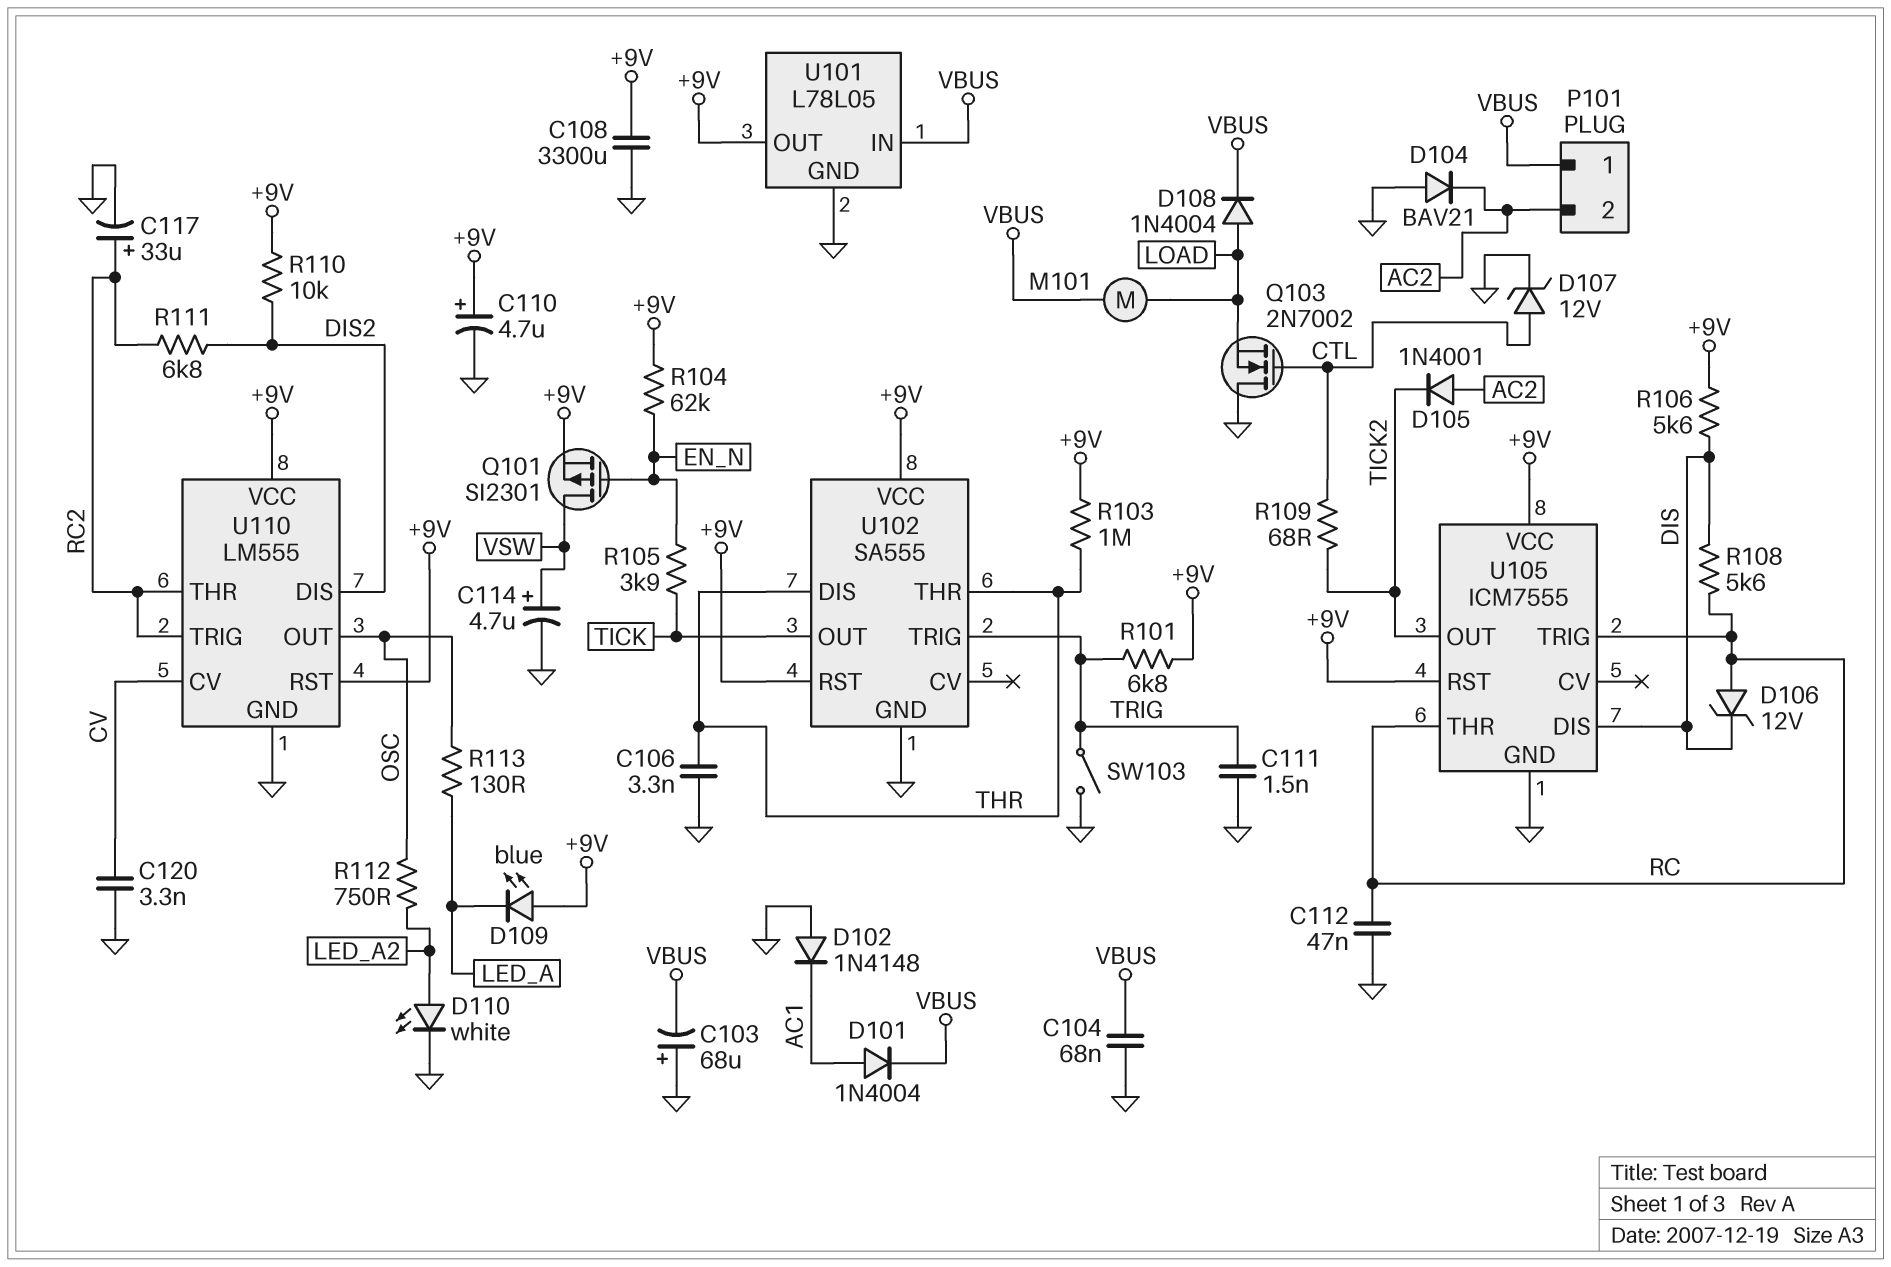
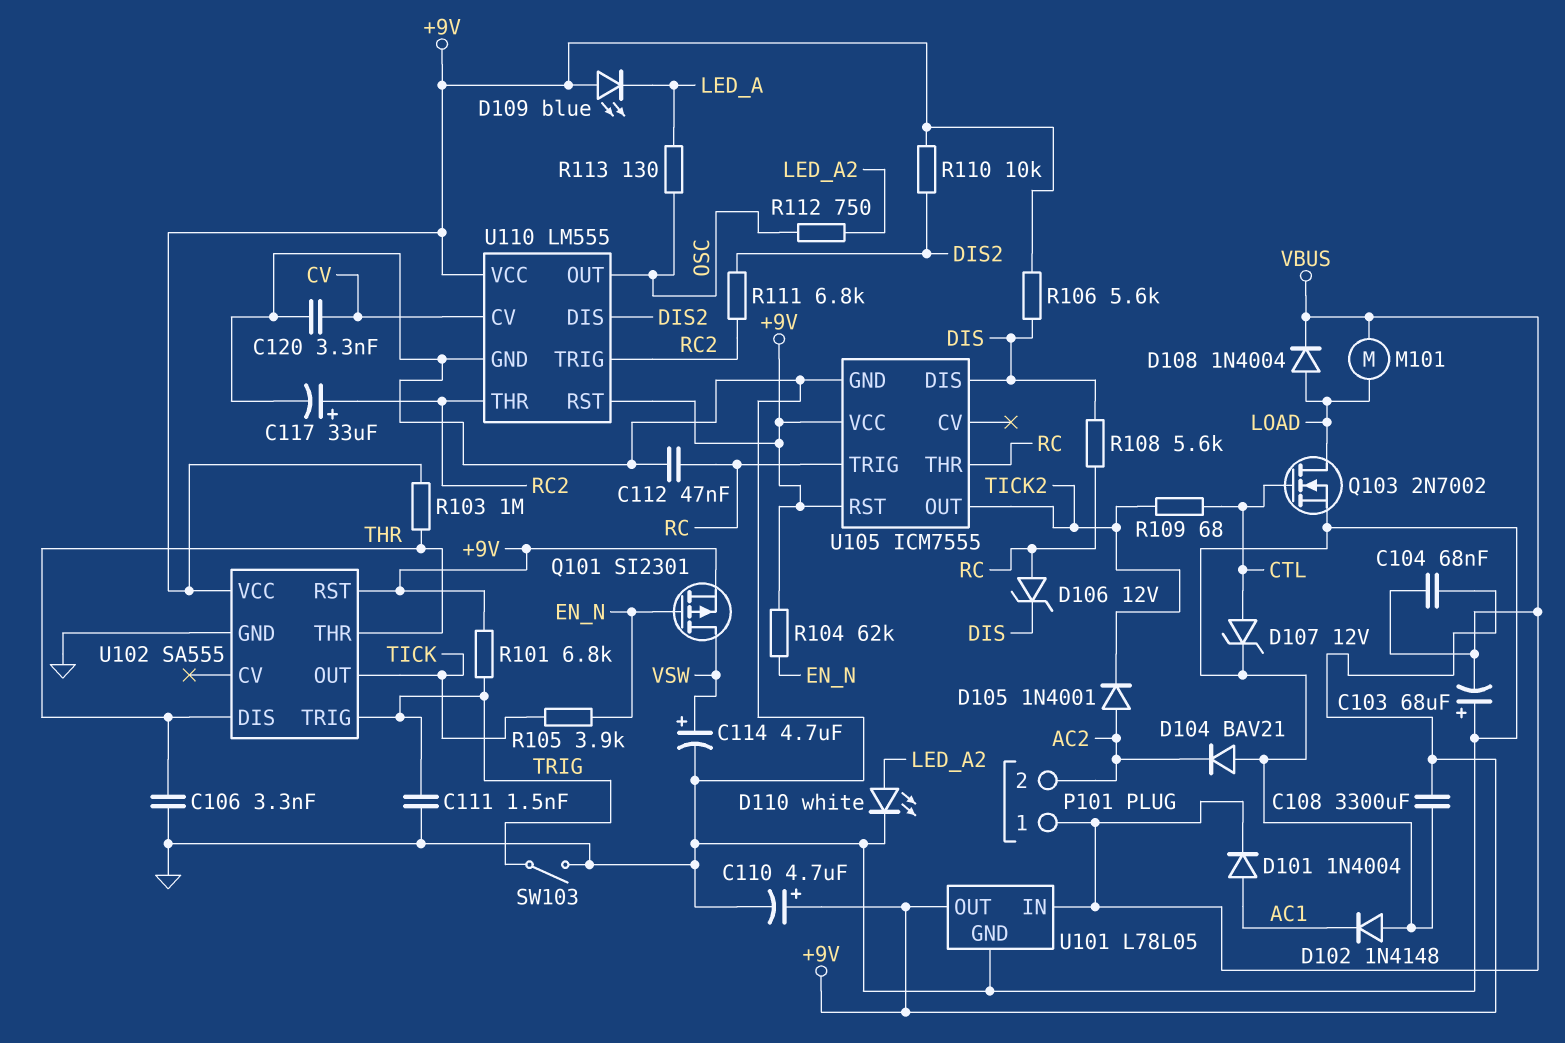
C104: 68nF (GND, VBUS) -> 68nF (+9V, VBUS)
Q103: NMOS 2N7002 (G CTL, D GND, S LOAD) -> NMOS 2N7002 (G CTL, D LOAD, S GND)

